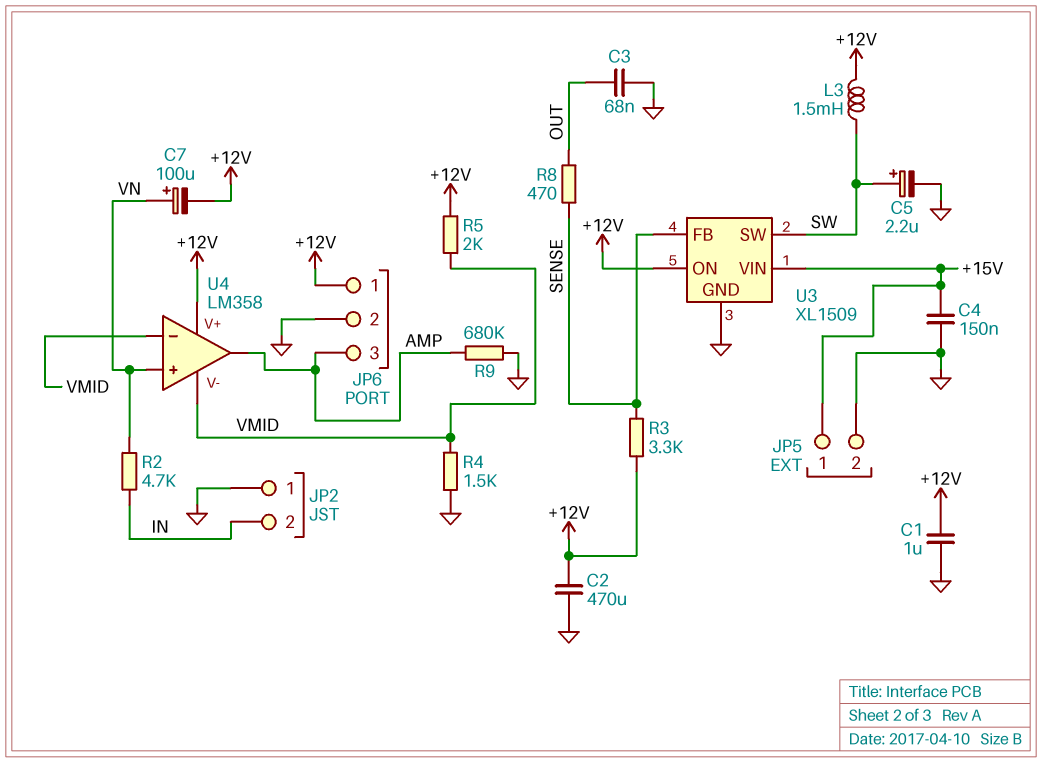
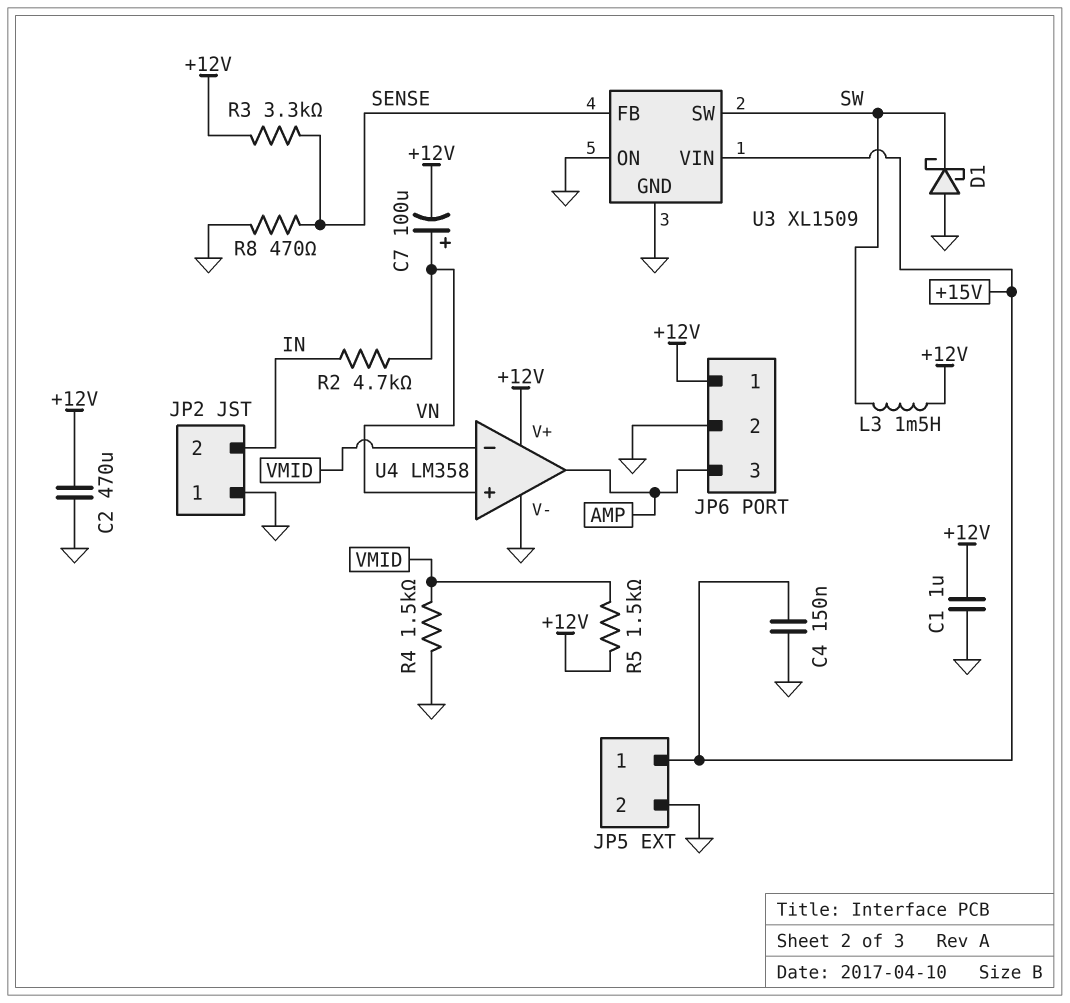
C3: 68nF (GND, OUT) -> none
C5: 2.2uF (plus SW, minus GND) -> none
D1: none -> schottky (A GND, K SW)
R5: 2k (+12V, VMID) -> 1.5k (+12V, VMID)
R8: 470 (OUT, SENSE) -> 470 (GND, SENSE)
R9: 680k (AMP, GND) -> none
U3 pin ON: +12V -> GND
U4 pin V-: VMID -> GND

